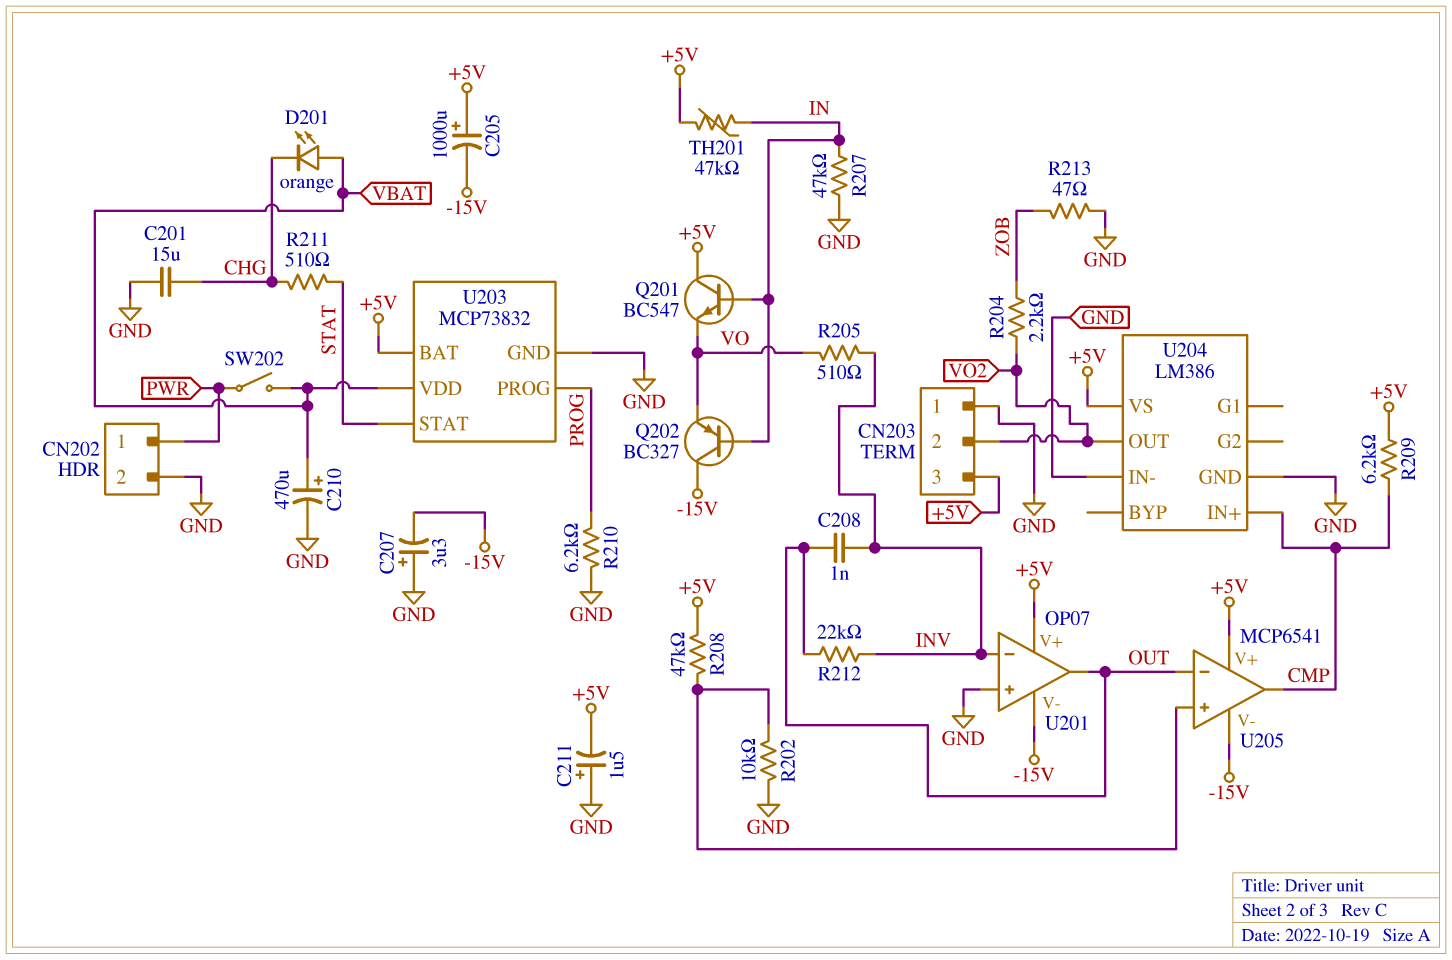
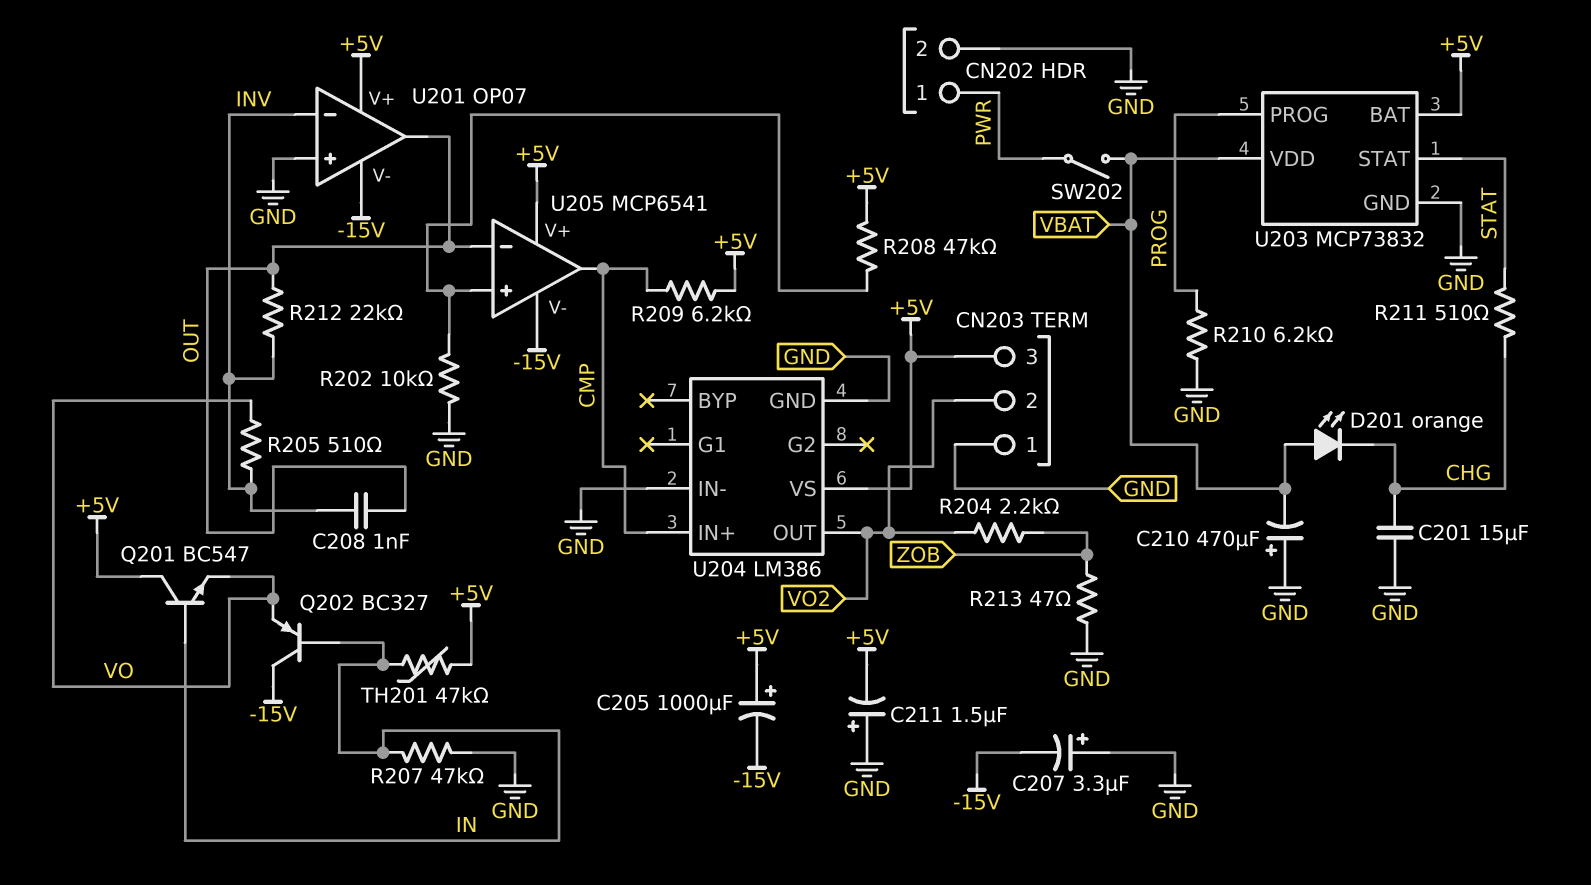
C210: 470uF (plus VBAT, minus GND) -> 470uF (plus GND, minus VBAT)

